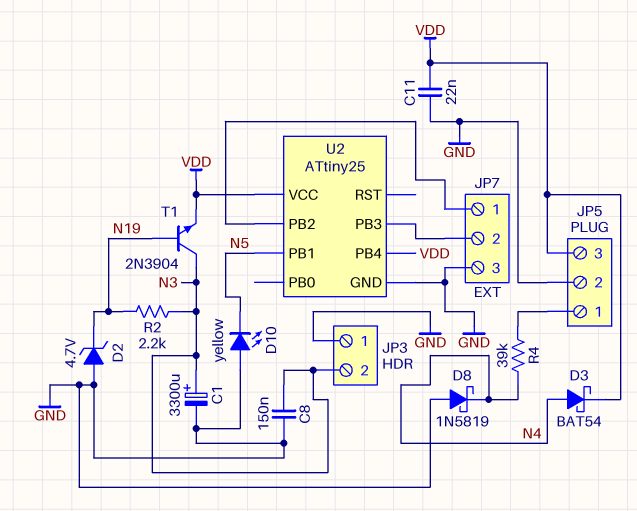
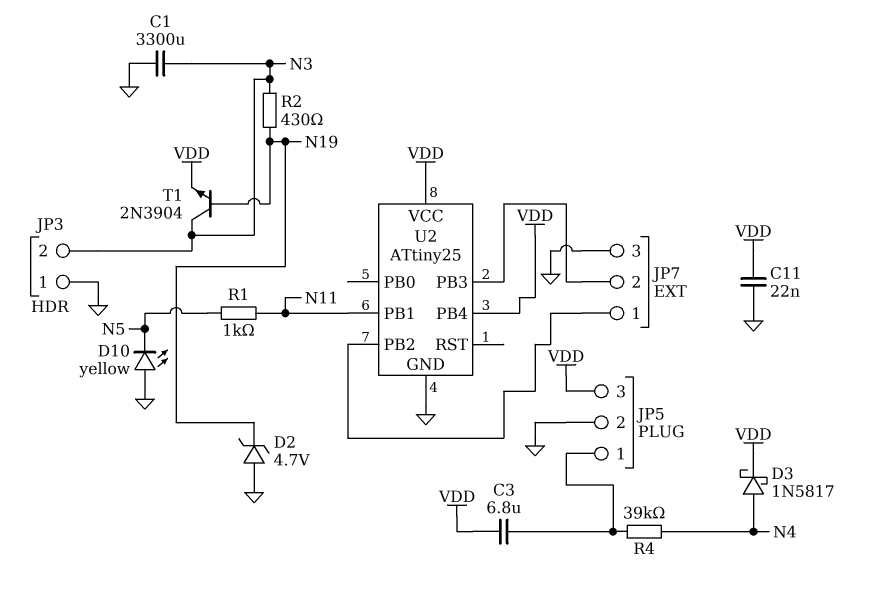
C1: 3300uF (plus N3, minus GND) -> 3300uF (GND, N3)
C3: none -> 6.8uF (JP5/1, VDD)
C8: 150nF (GND, N3) -> none
D3: schottky BAT54 (A N4, K VDD) -> schottky 1N5817 (A N4, K VDD)
D8: schottky 1N5819 (A GND, K N4) -> none
R1: none -> 1k (N5, N11)
R2: 2.2k (N3, N19) -> 430 (N3, N19)
U2 pin PB1: N5 -> N11

